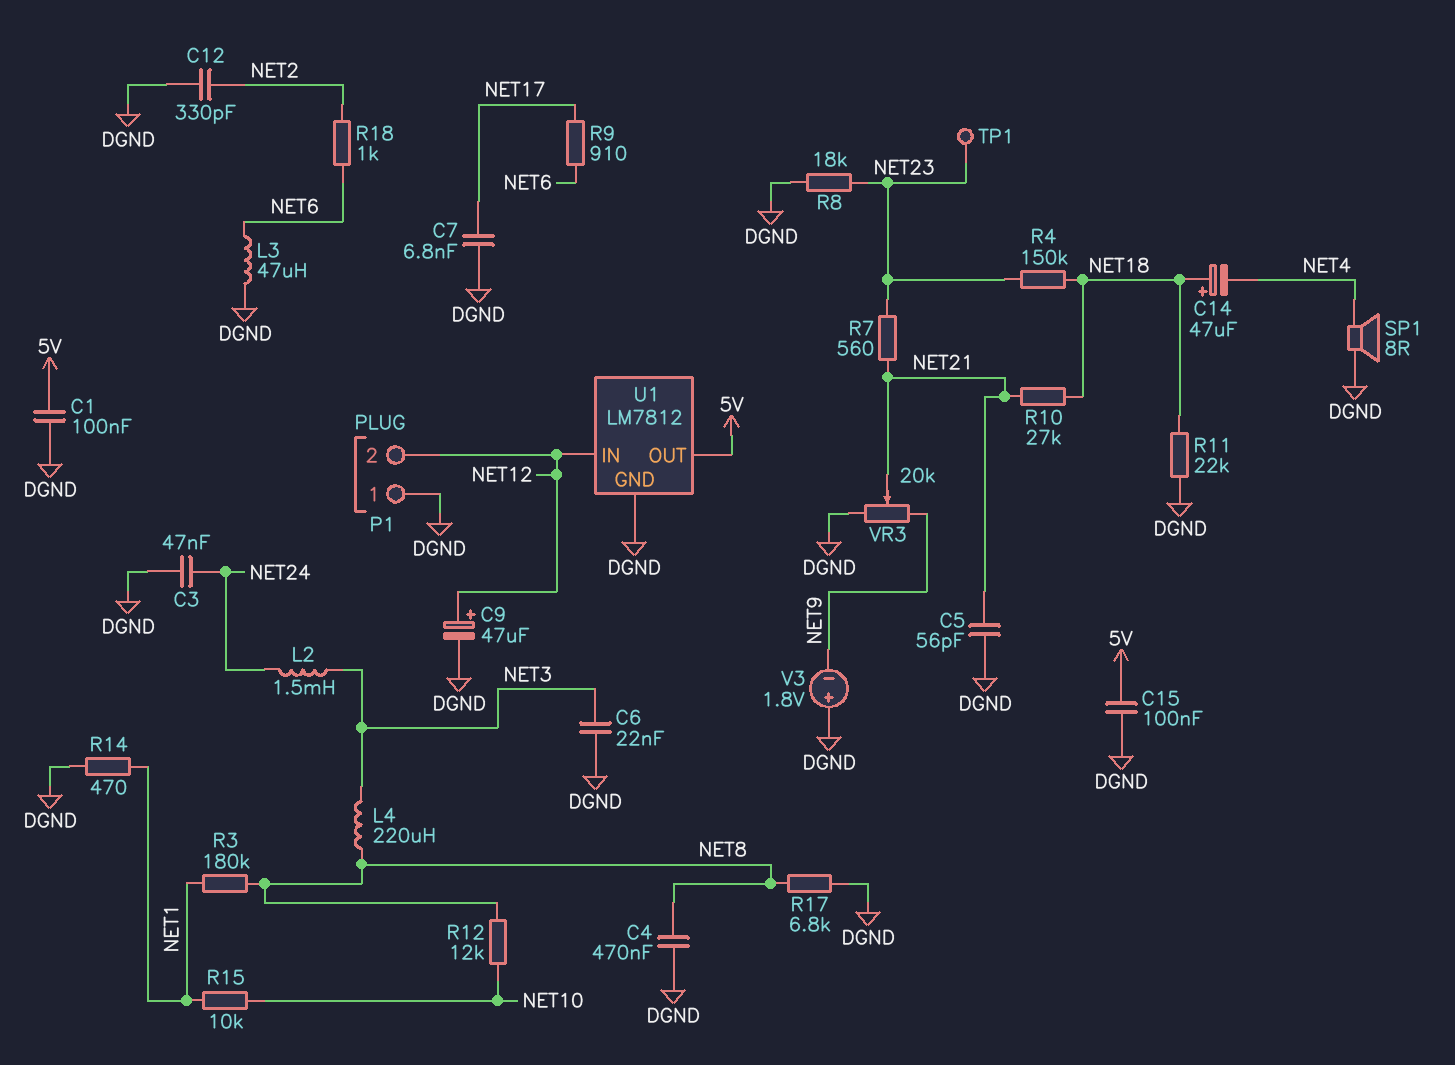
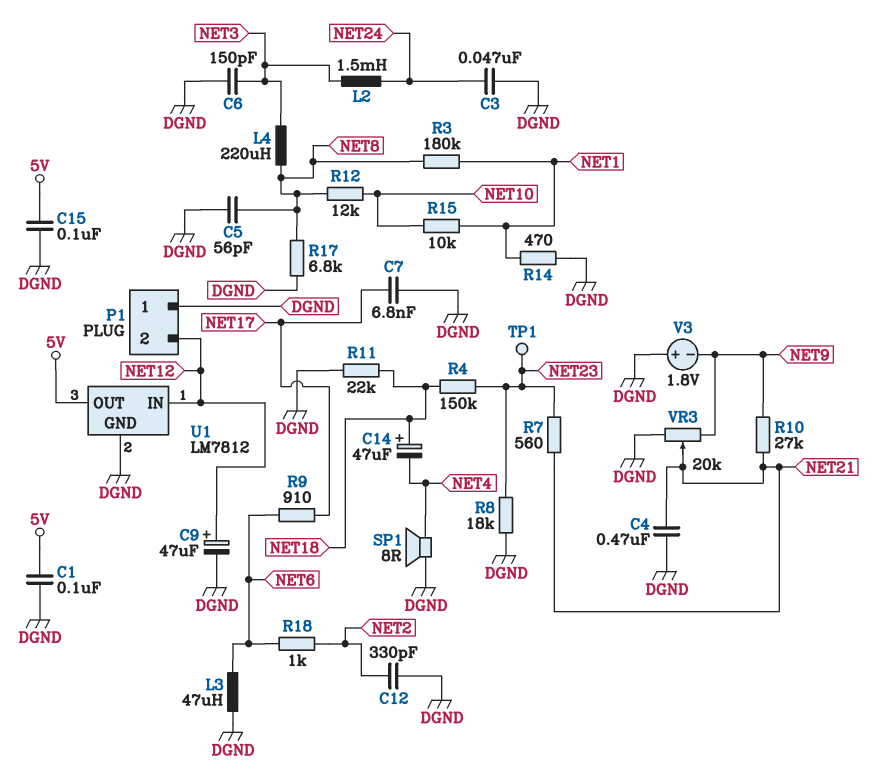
C4: 470nF (DGND, NET8) -> 470nF (DGND, NET21)
C5: 56pF (DGND, NET21) -> 56pF (DGND, NET8)
C6: 22nF (DGND, NET3) -> 150pF (DGND, NET3)
R10: 27k (NET18, NET21) -> 27k (NET9, NET21)

